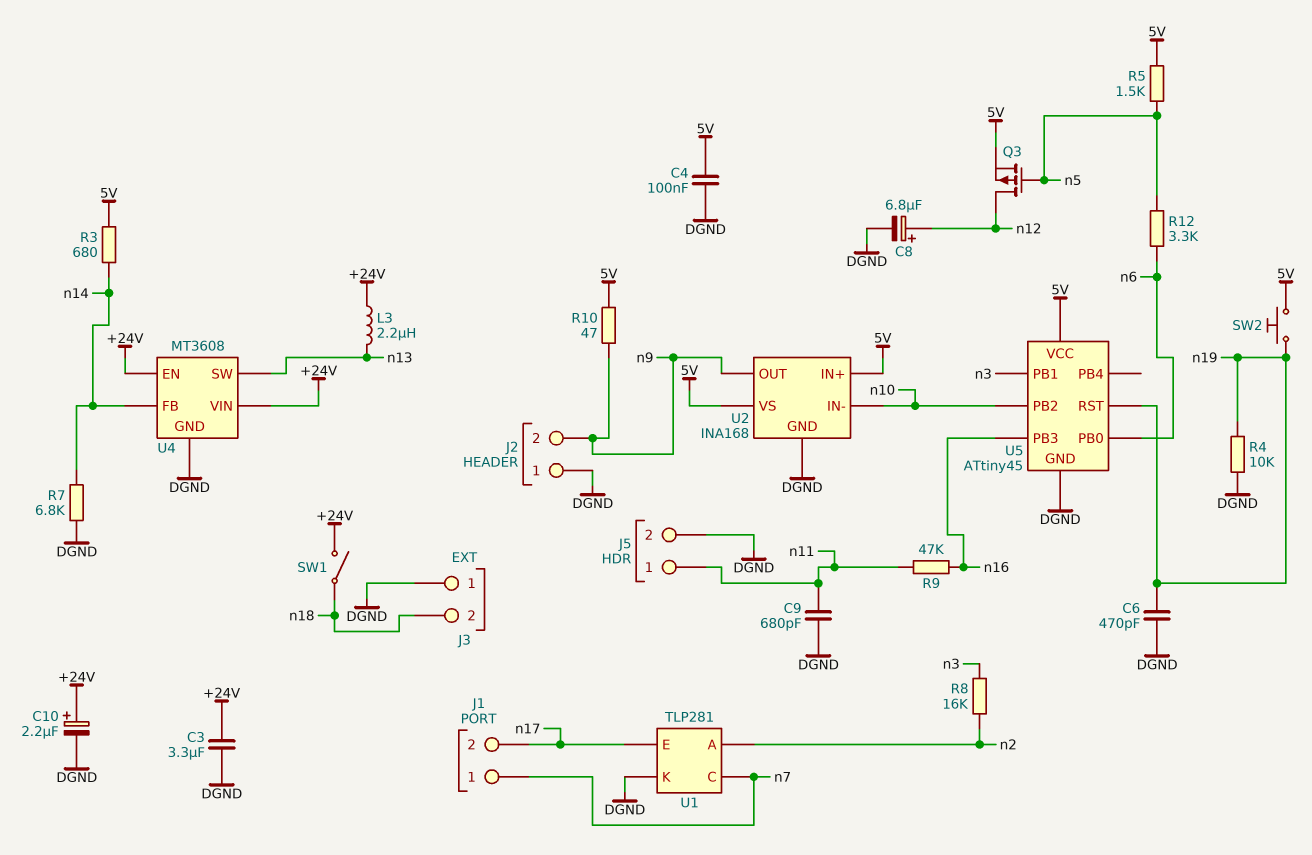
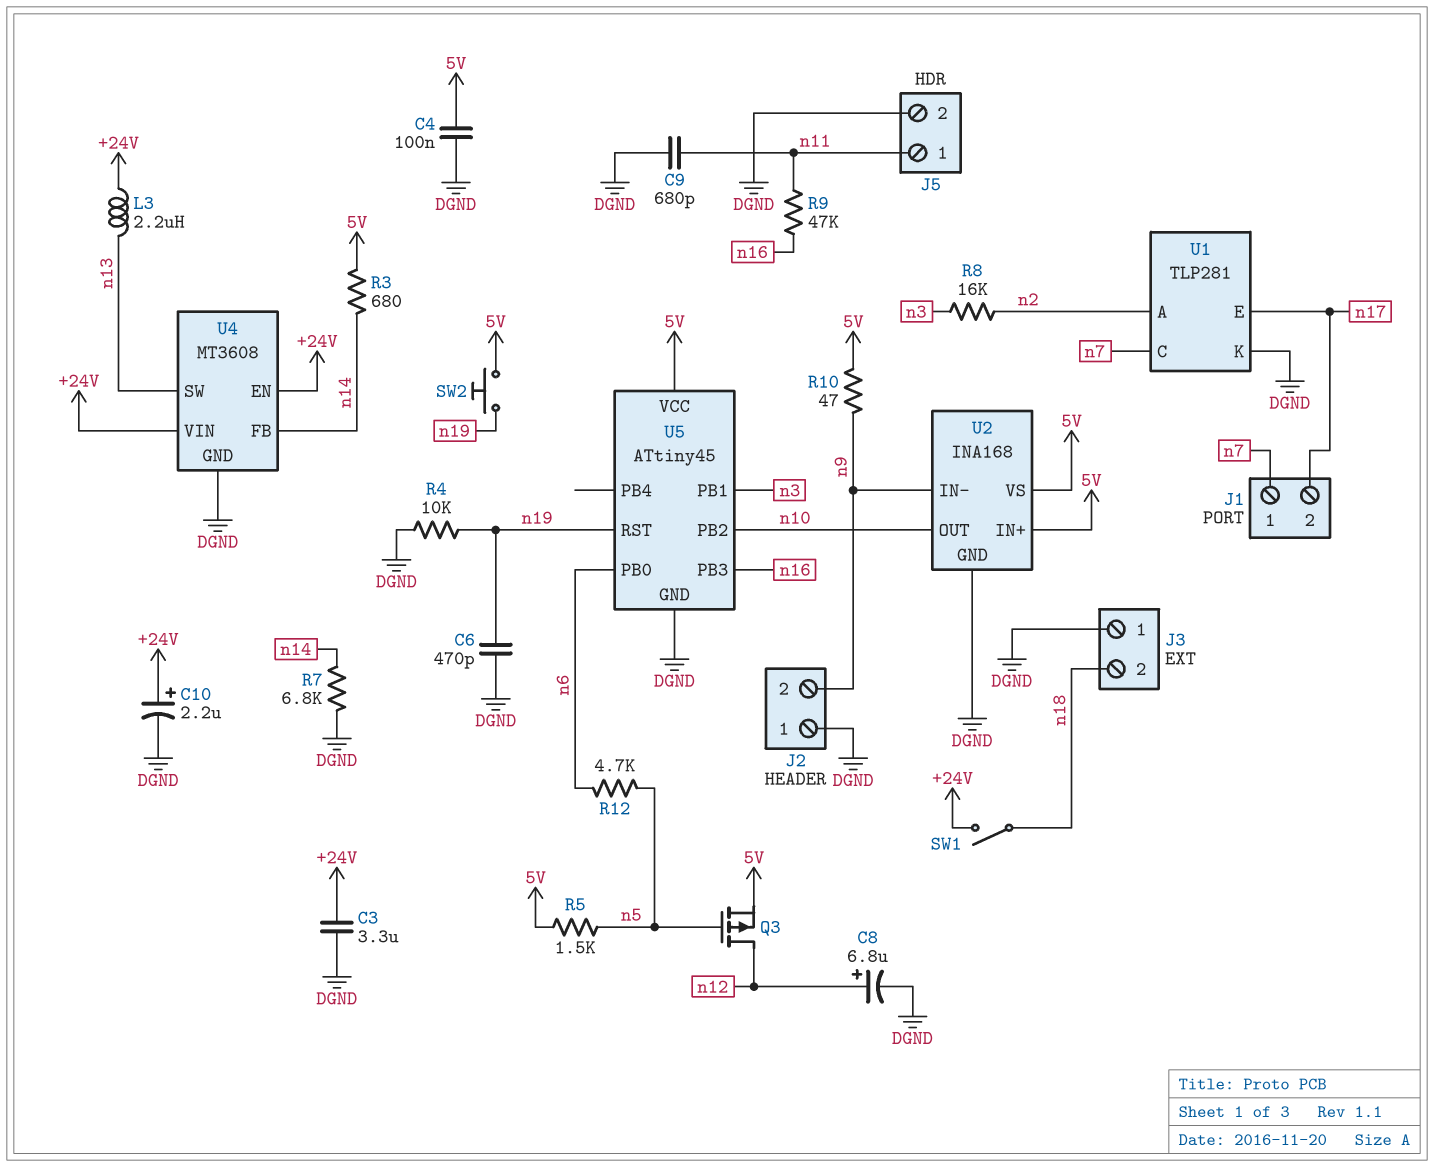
R12: 3.3k (n5, n6) -> 4.7k (n5, n6)
U2 pin IN-: n10 -> n9
U2 pin OUT: n9 -> n10

